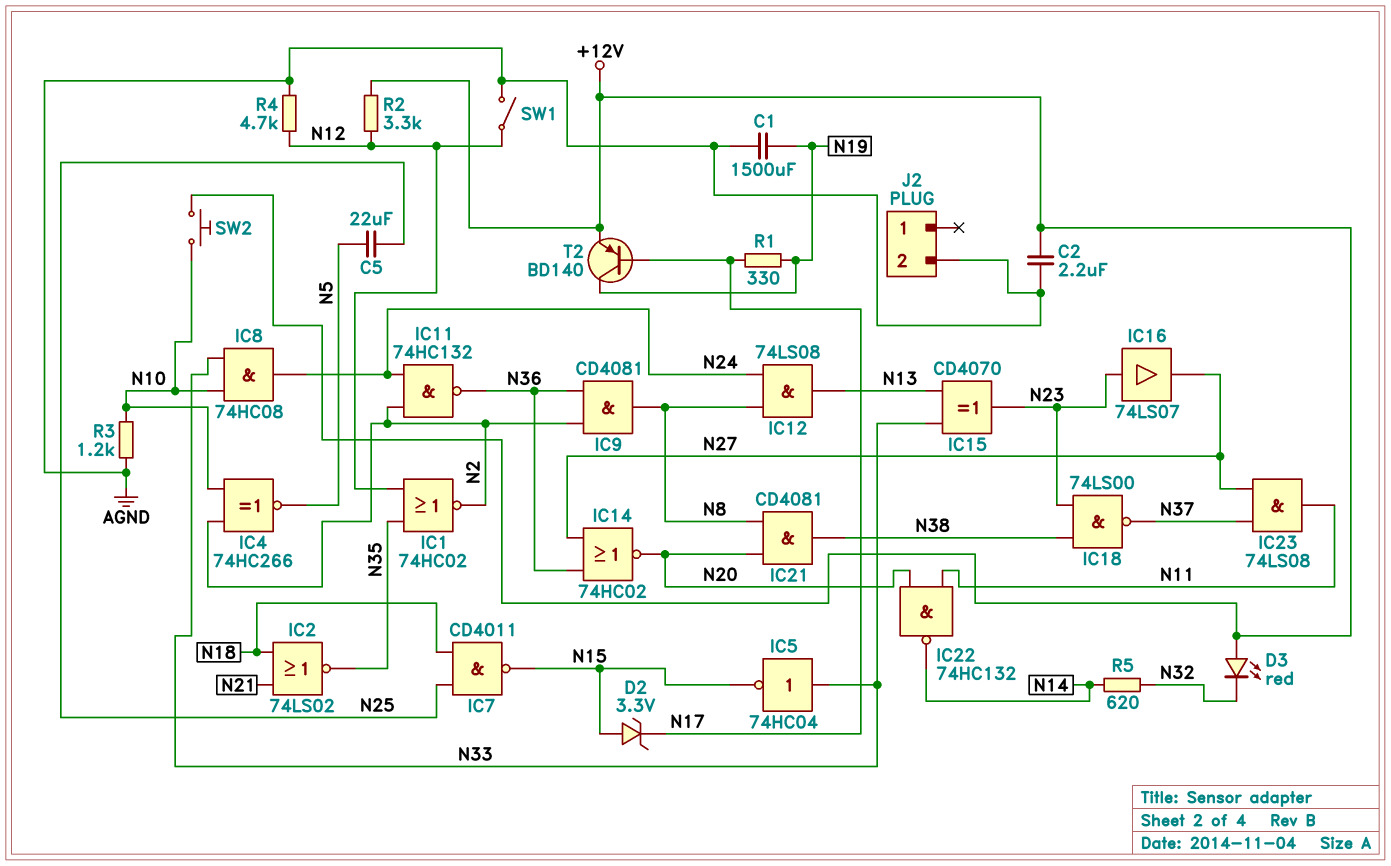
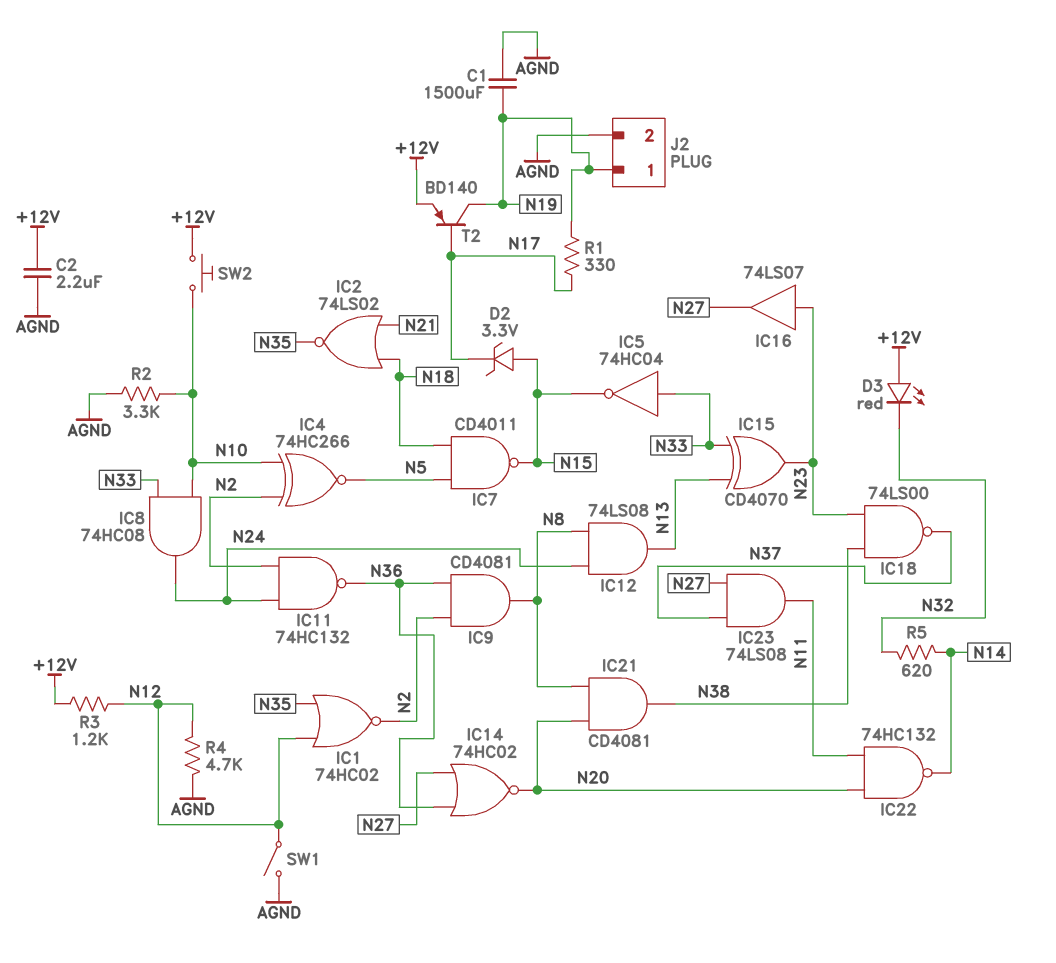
C5: 22uF (N5, N25) -> none
IC7: NAND CD4011 (in N18, in N25, out N15) -> NAND CD4011 (in N5, in N18, out N15)
J2 pin 1: none -> N19
R2: 3.3k (+12V, N12) -> 3.3k (AGND, N10)
R3: 1.2k (AGND, N10) -> 1.2k (+12V, N12)

